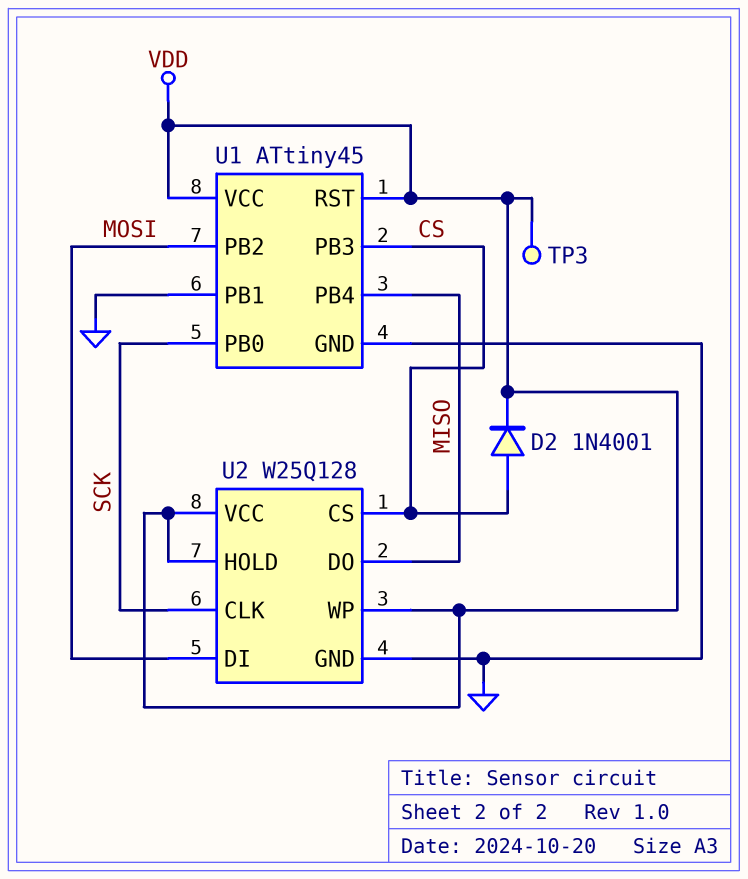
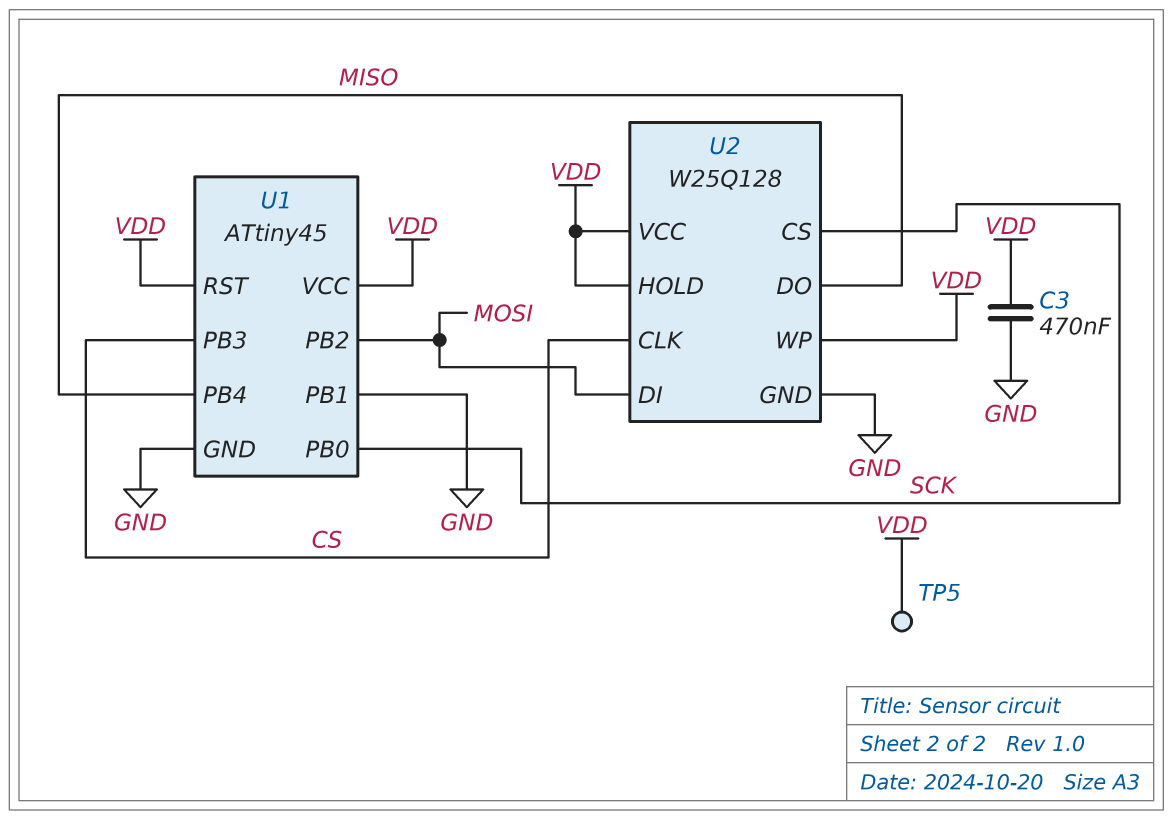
C3: none -> 470nF (GND, VDD)
D2: diode 1N4001 (A CS, K VDD) -> none
TP3: test point (VDD) -> none
TP5: none -> test point (VDD)
U2 pin CLK: SCK -> CS
U2 pin CS: CS -> SCK

